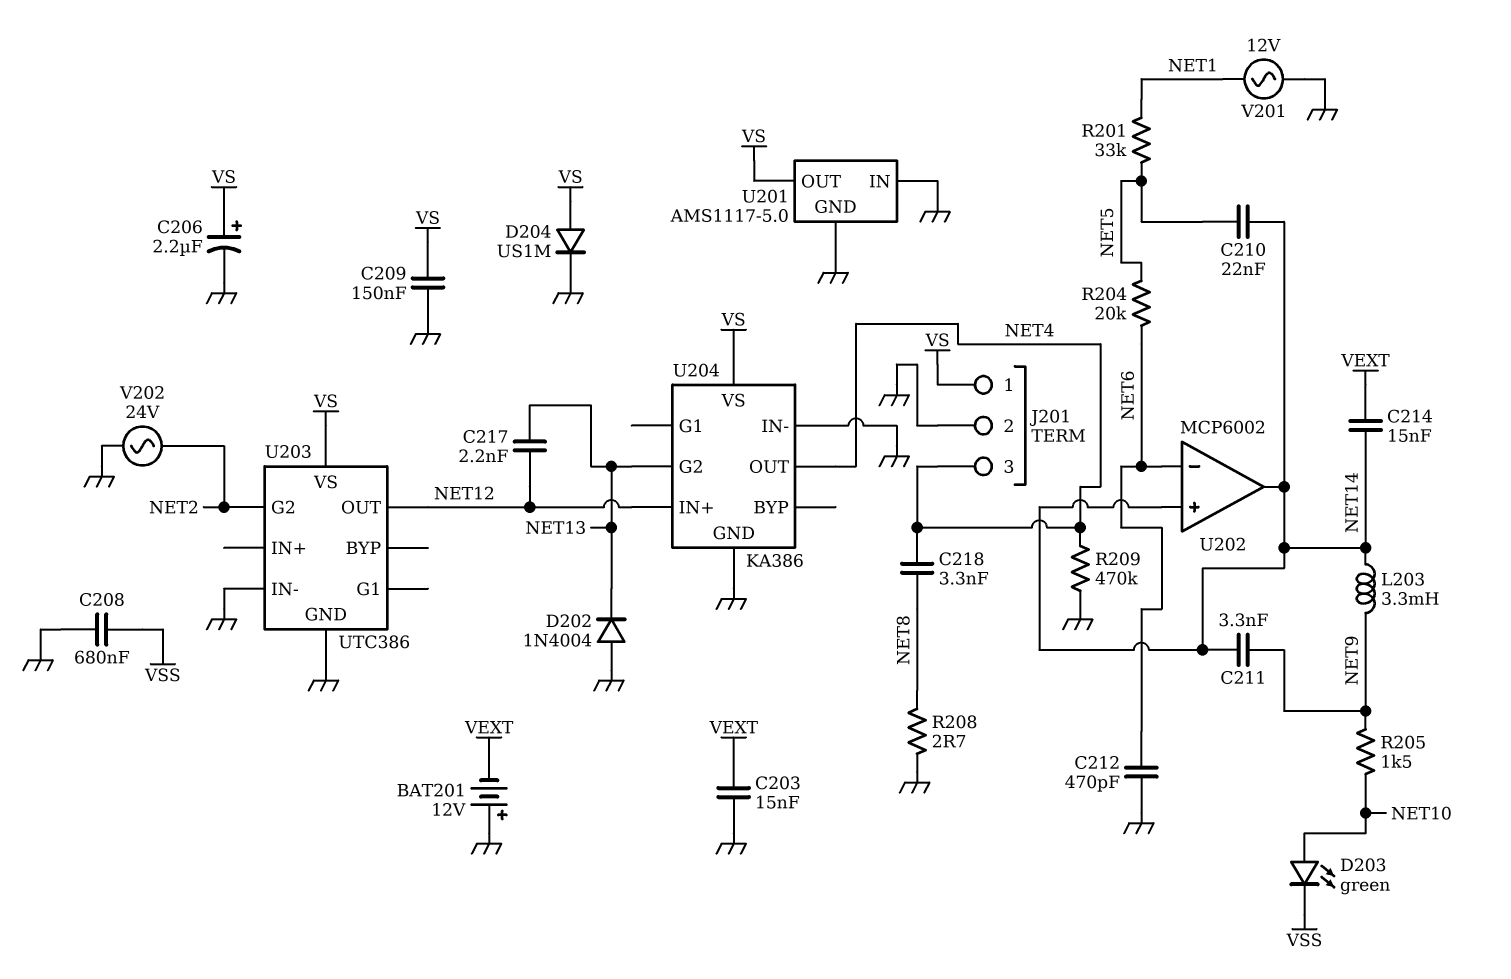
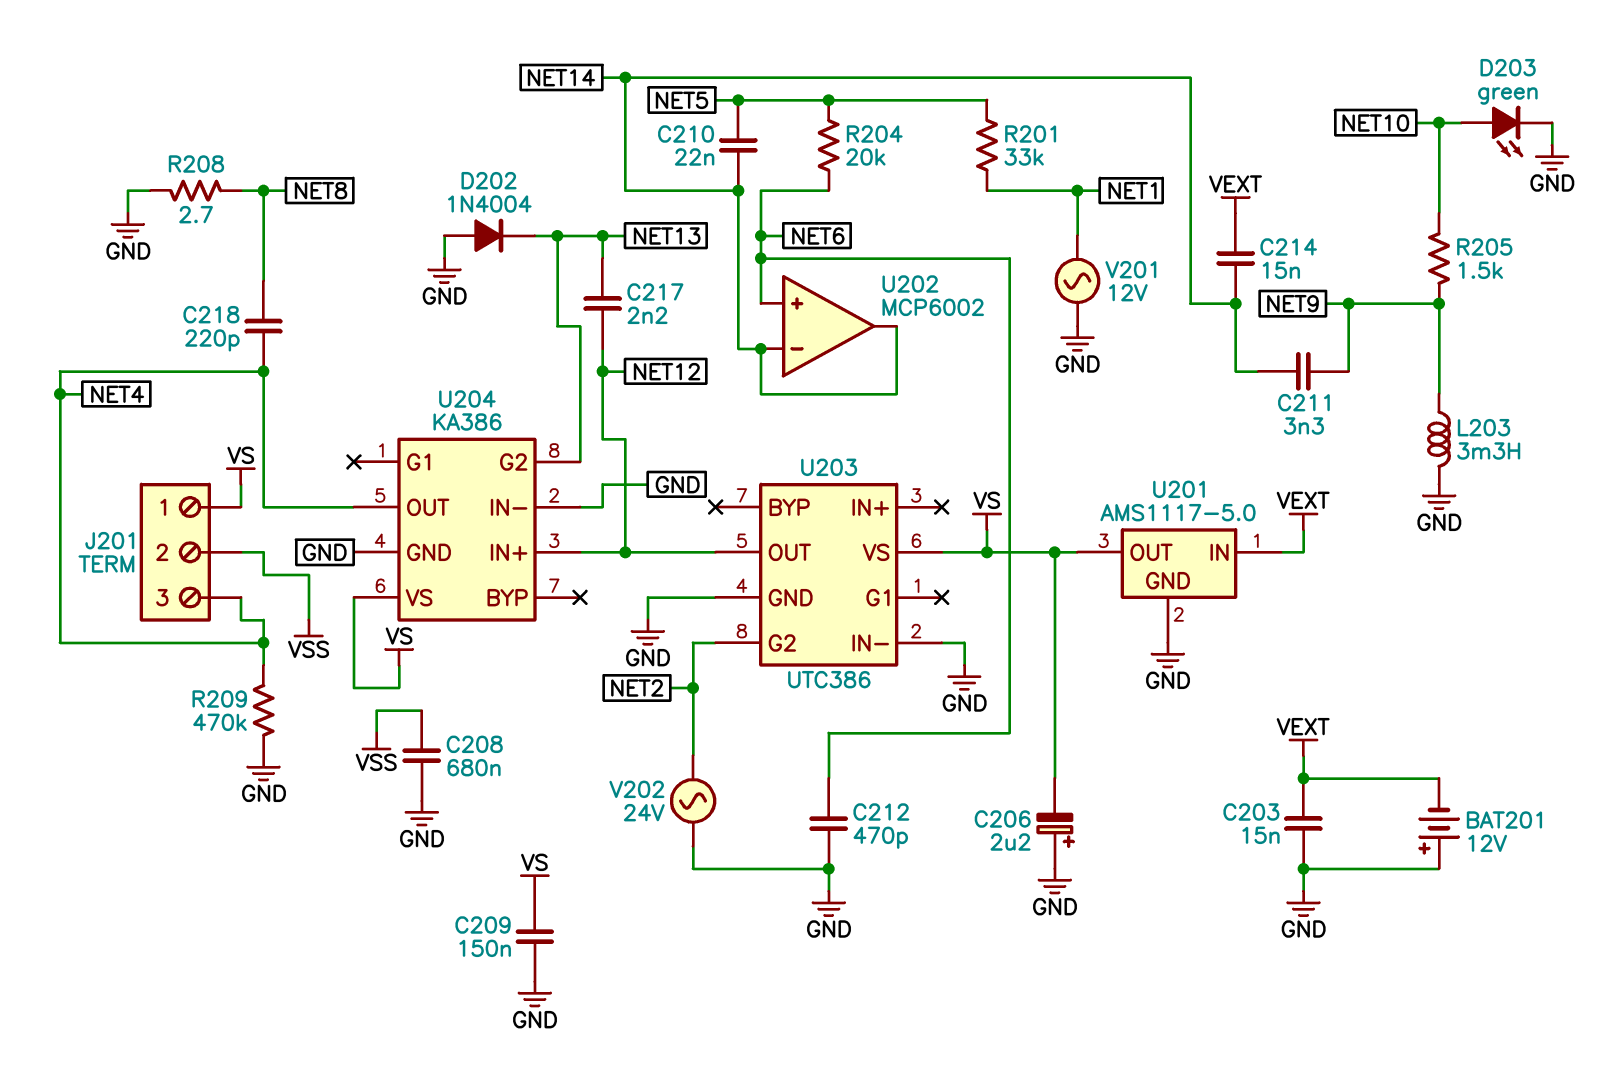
C206: 2.2uF (plus VS, minus GND) -> 2.2uF (plus GND, minus VS)
C218: 3.3nF (NET4, NET8) -> 220pF (NET4, NET8)
D203: LED green (A NET10, K VSS) -> LED green (A NET10, K GND)
D204: diode US1M (A VS, K GND) -> none
J201 pin 2: GND -> VSS
L203: 3.3mH (NET9, NET14) -> 3.3mH (GND, NET9)
U201 pin IN: GND -> VEXT
U202 pin in+: NET14 -> NET6
U202 pin in-: NET6 -> NET14

